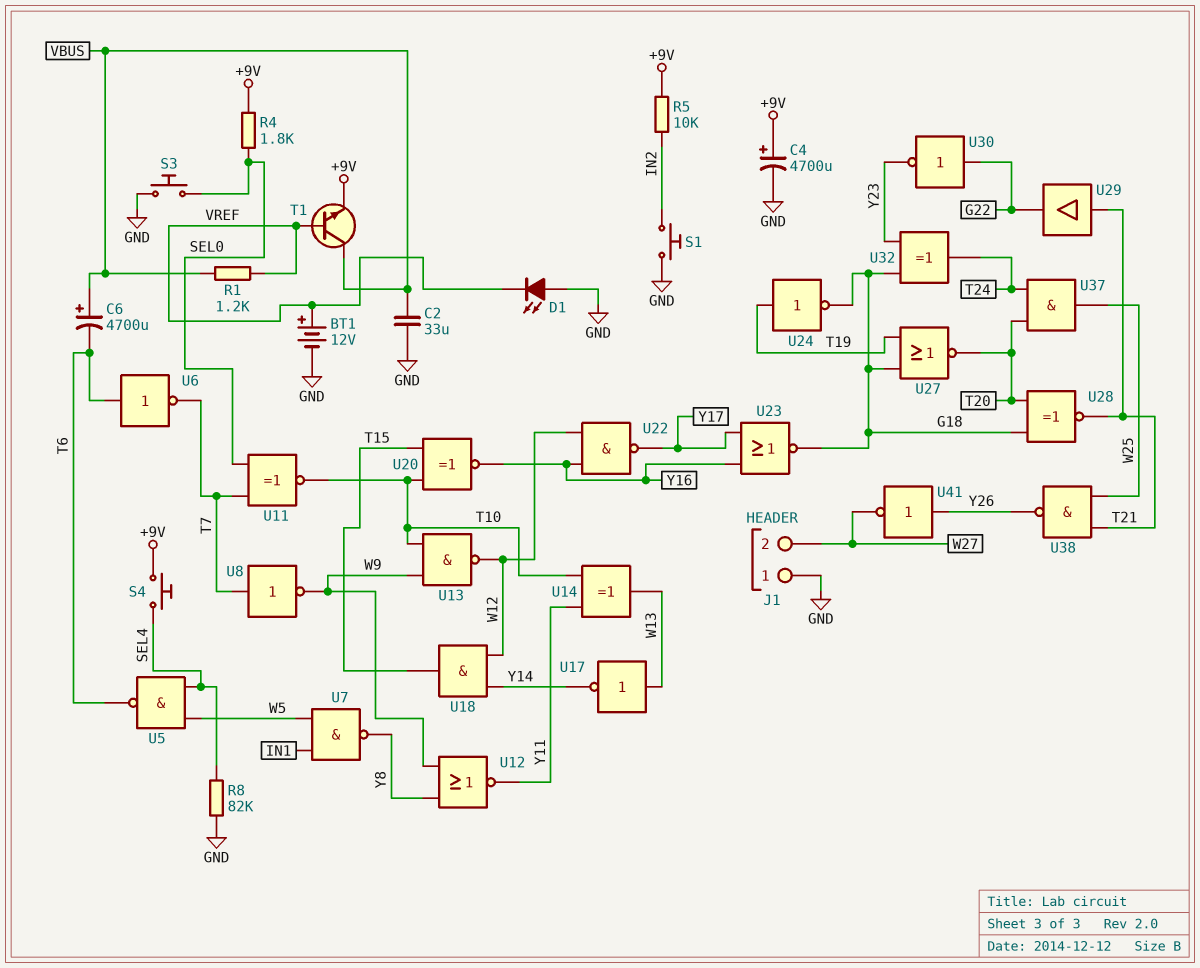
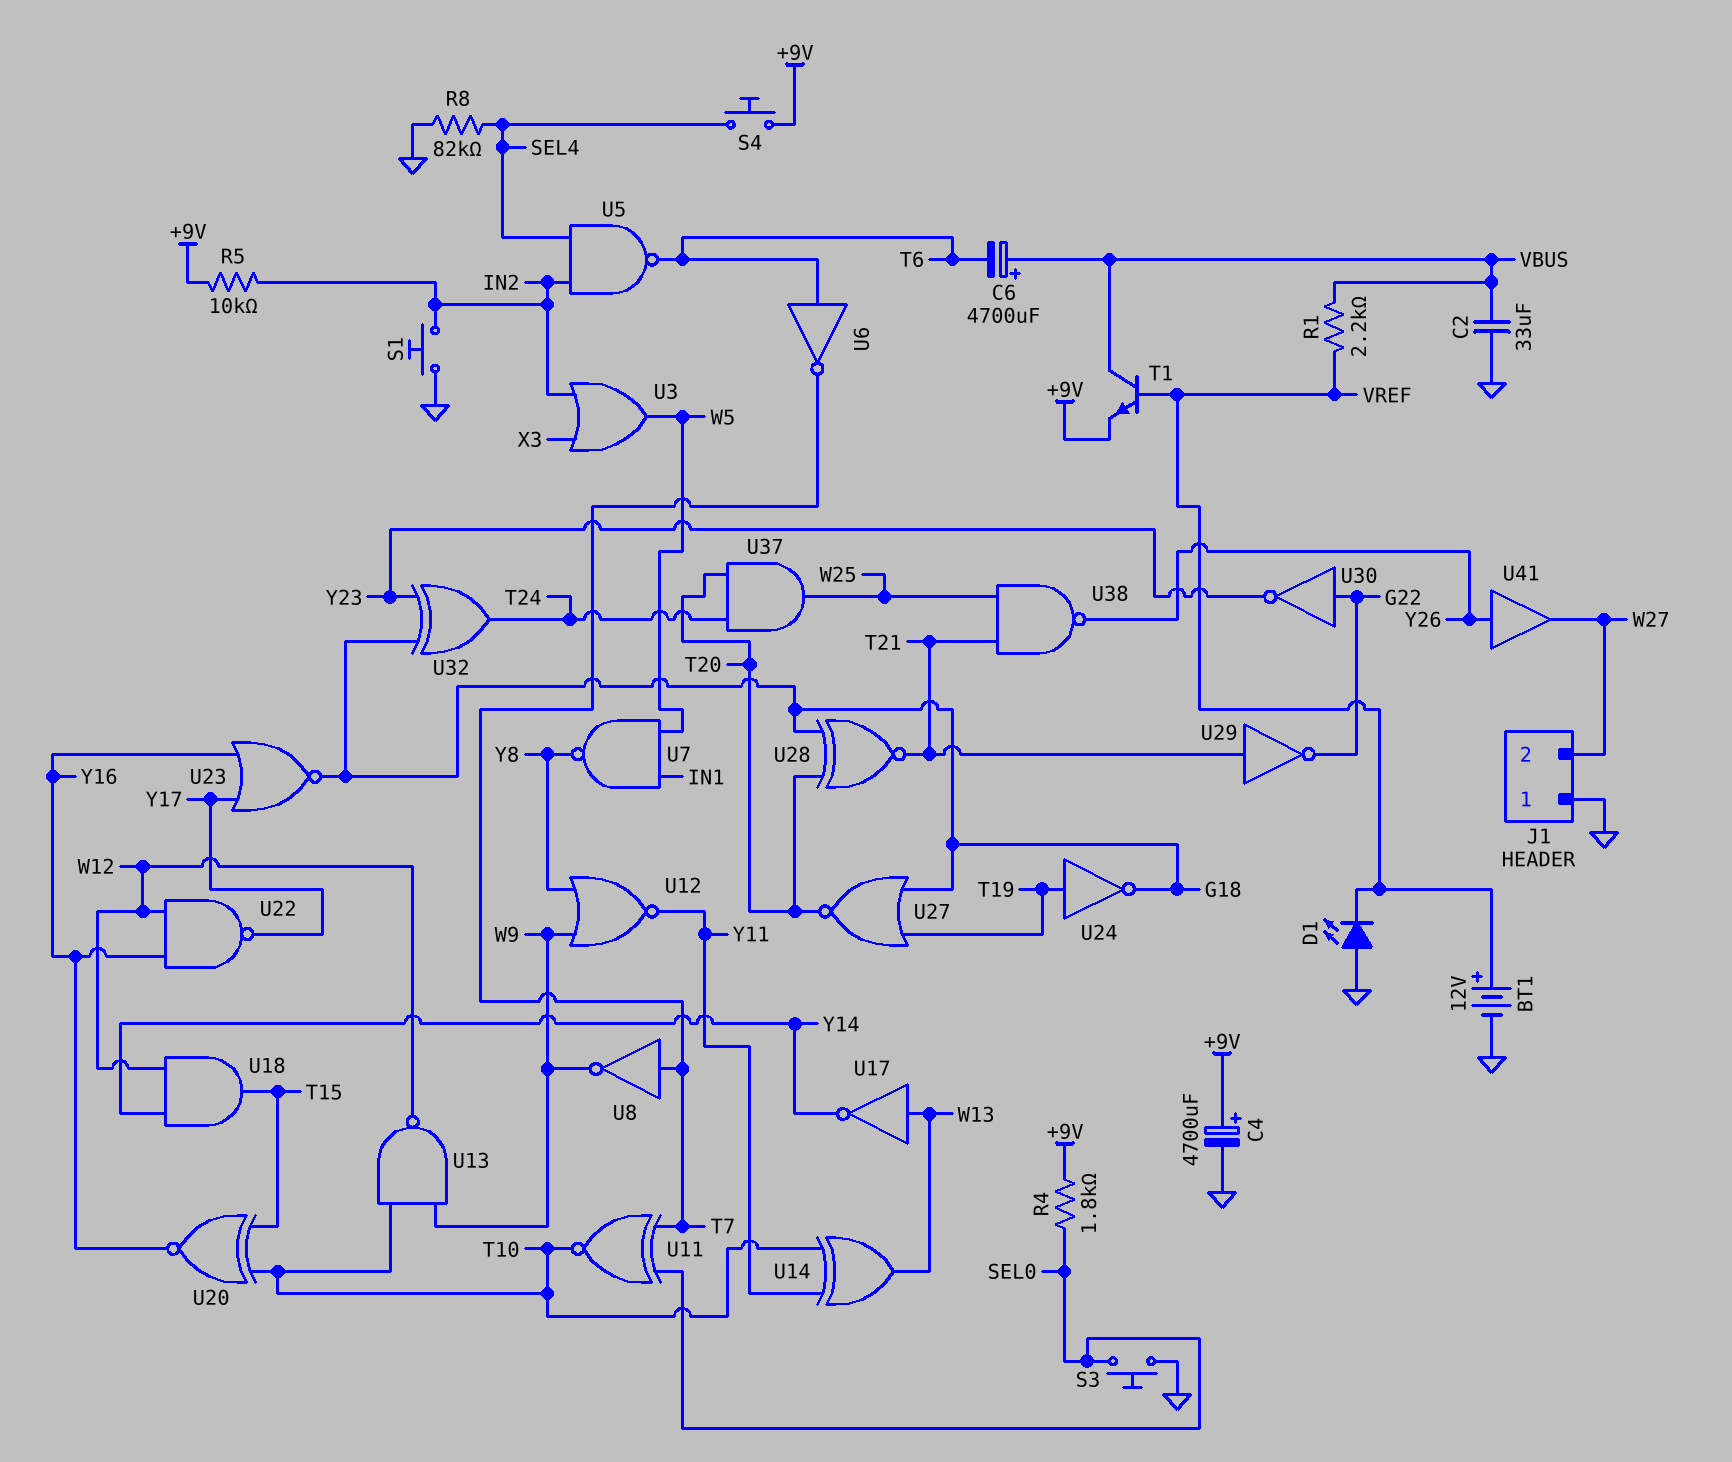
R1: 1.2k (VBUS, VREF) -> 2.2k (VBUS, VREF)
U3: none -> OR (in IN2, in X3, out W5)
U5: NAND (in SEL4, in W5, out T6) -> NAND (in IN2, in SEL4, out T6)
U29: buffer (in T21, out G22) -> NOT (in T21, out G22)
U41: NOT (in Y26, out W27) -> buffer (in Y26, out W27)

